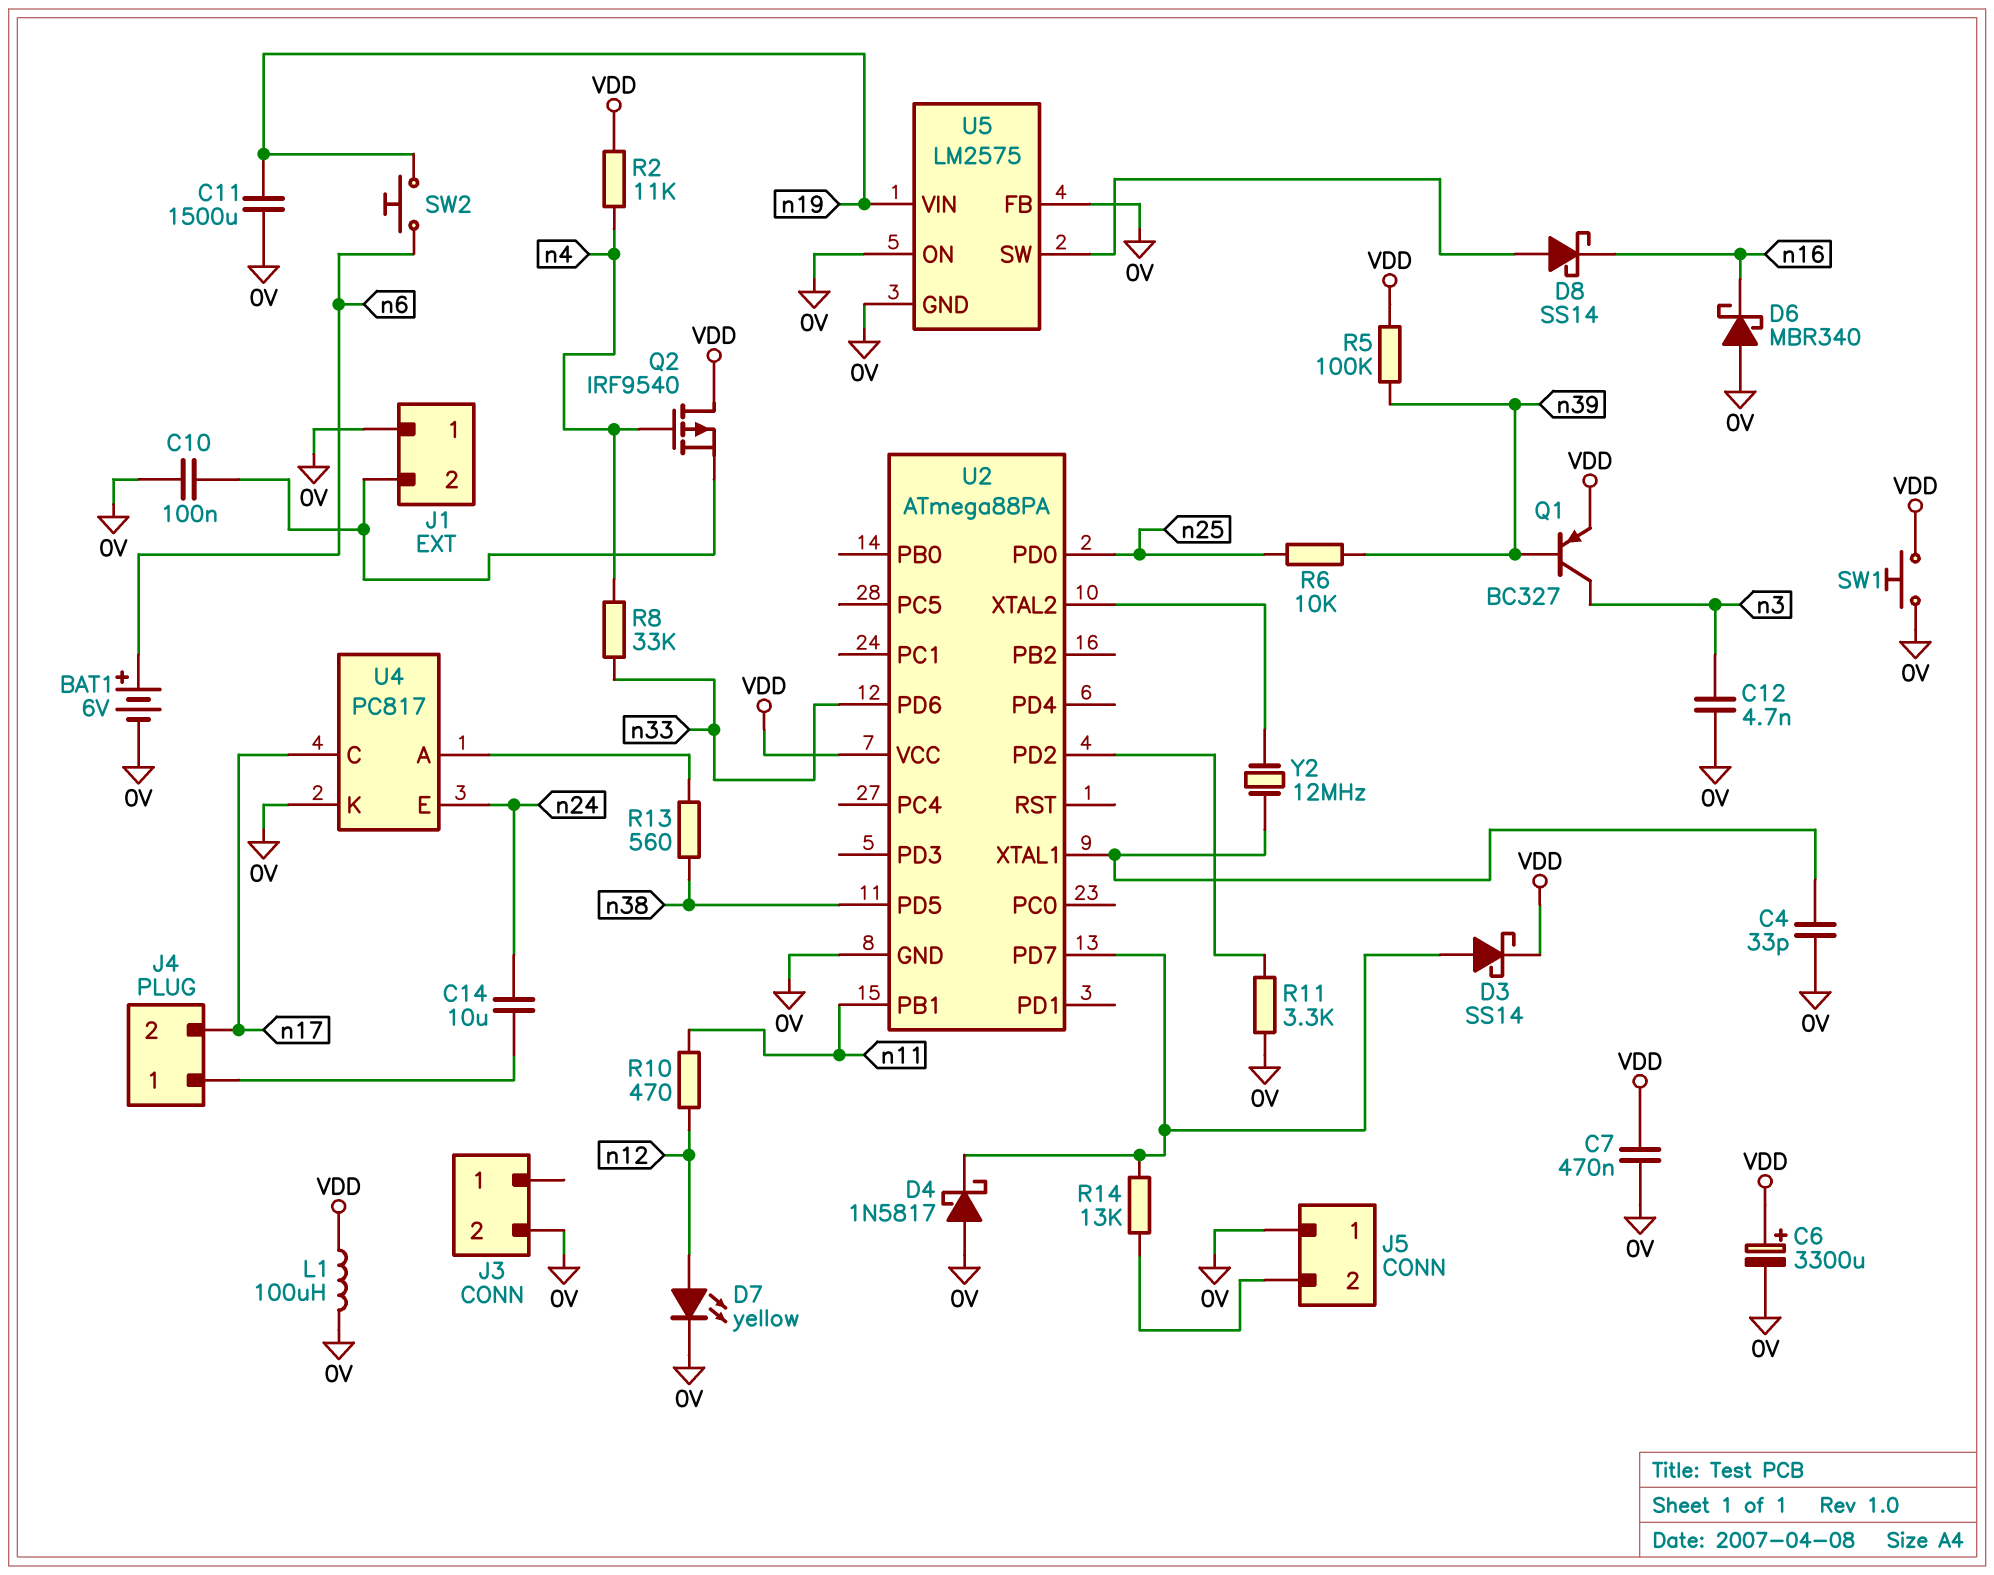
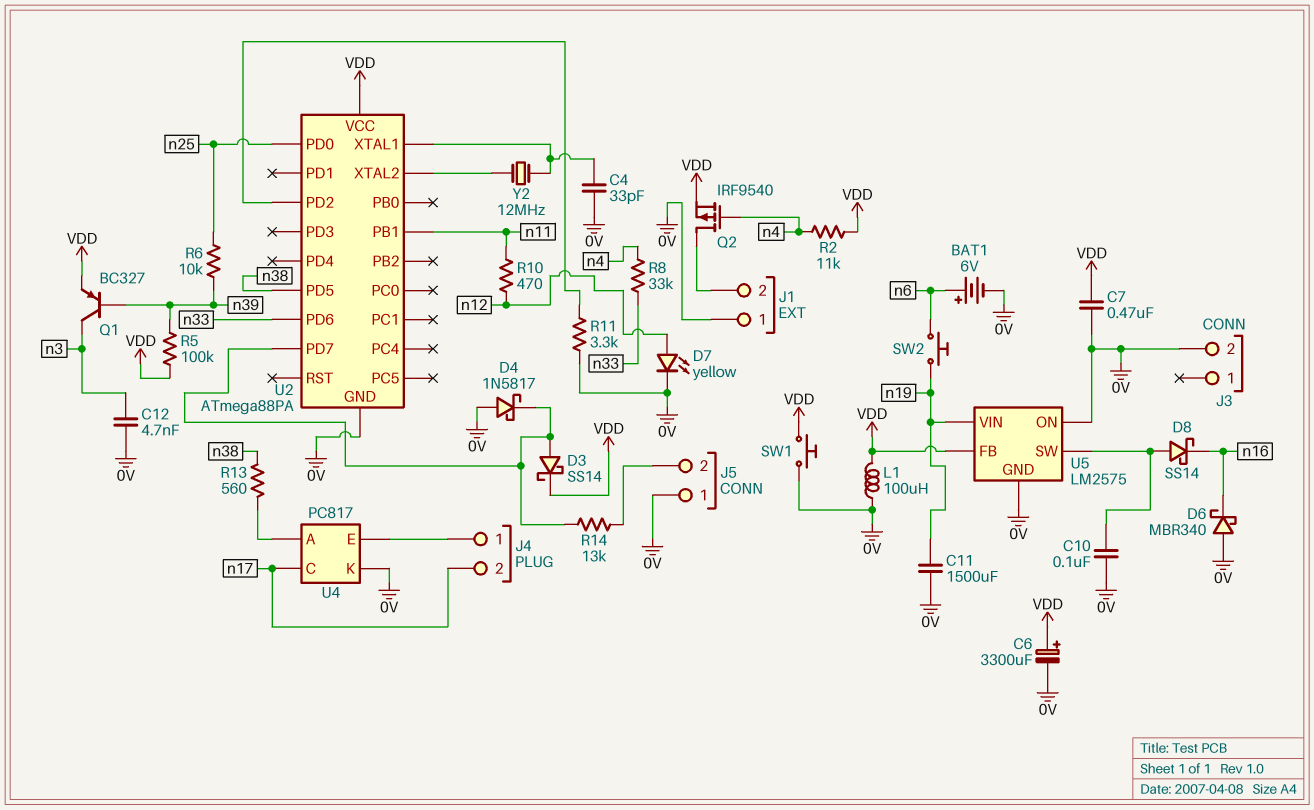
C10: 100nF (0V, J1/2) -> 100nF (0V, U5/SW)
C14: 10uF (J4/1, n24) -> none
Q2: PMOS IRF9540 (G n4, D VDD, S J1/2) -> PMOS IRF9540 (G n4, D J1/2, S VDD)
U4 pin E: n24 -> J4/1
U5 pin FB: 0V -> VDD

